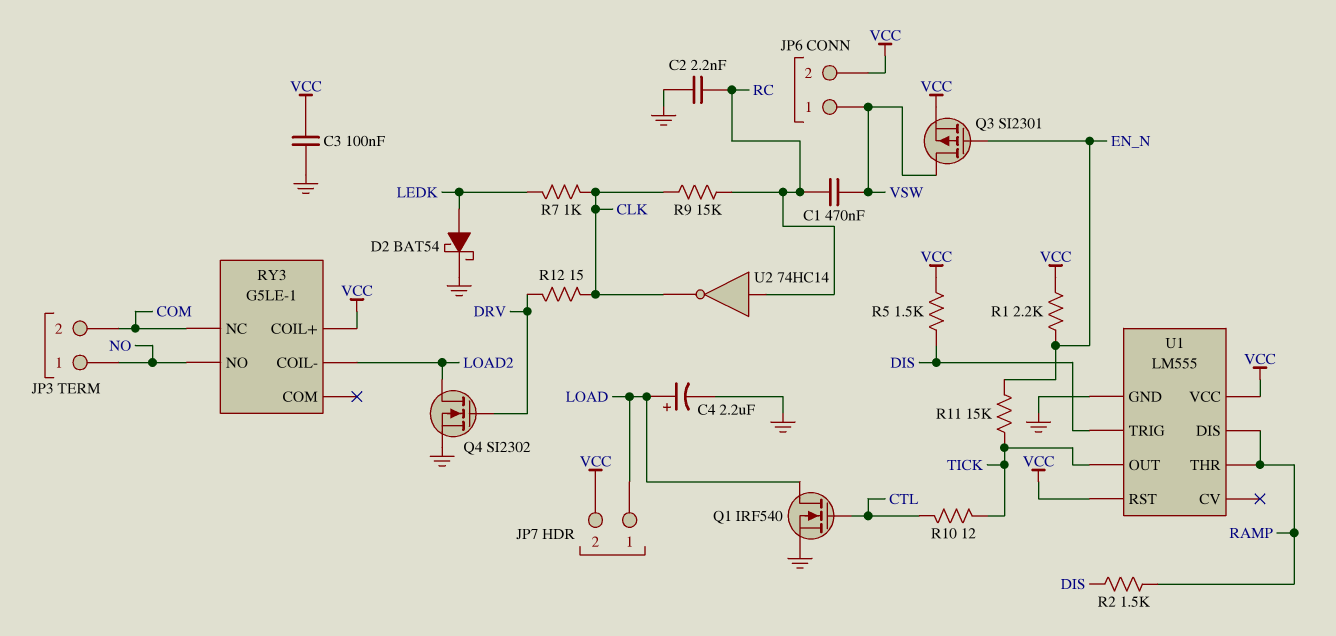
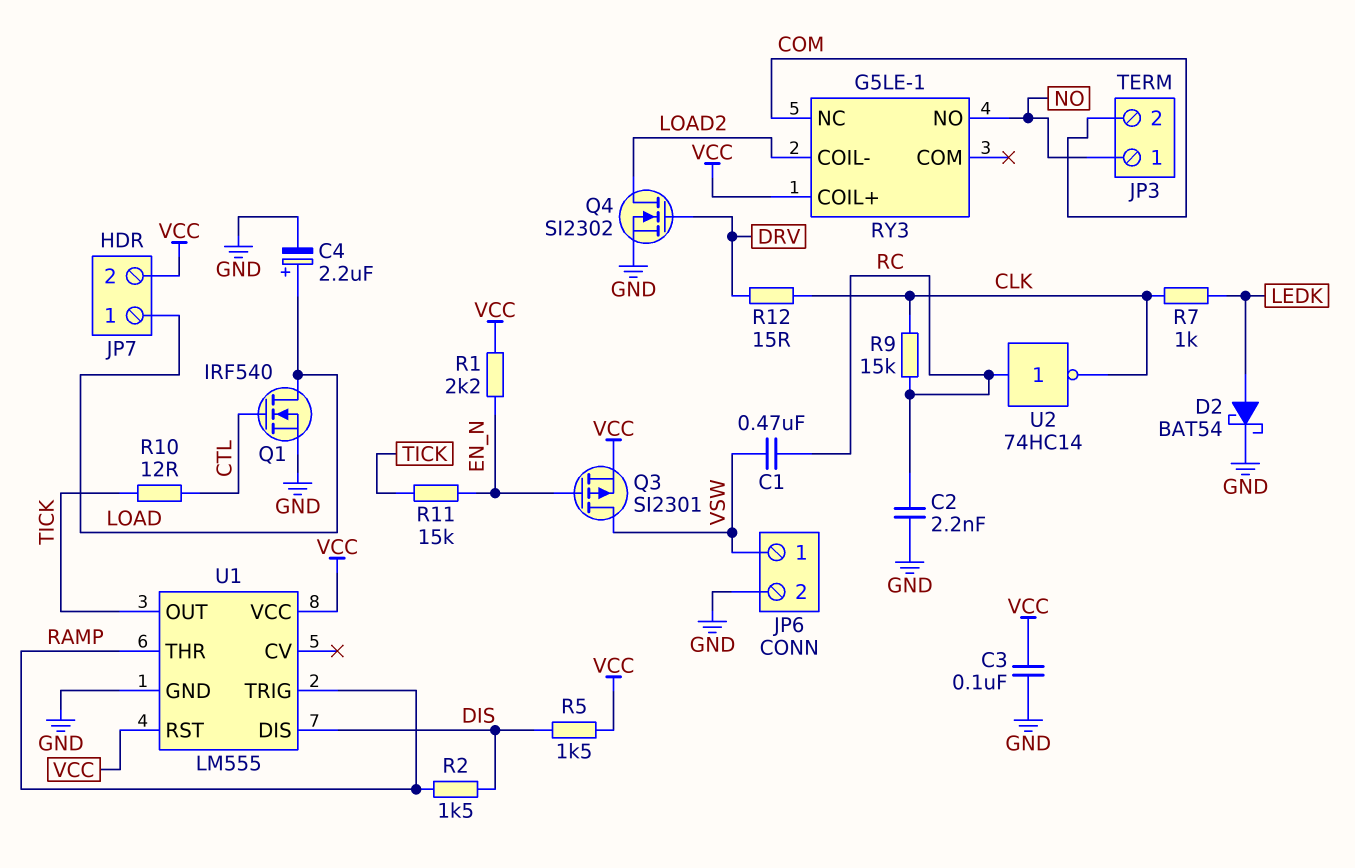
JP6 pin 2: VCC -> GND
U1 pin DIS: RAMP -> DIS
U1 pin TRIG: DIS -> RAMP

